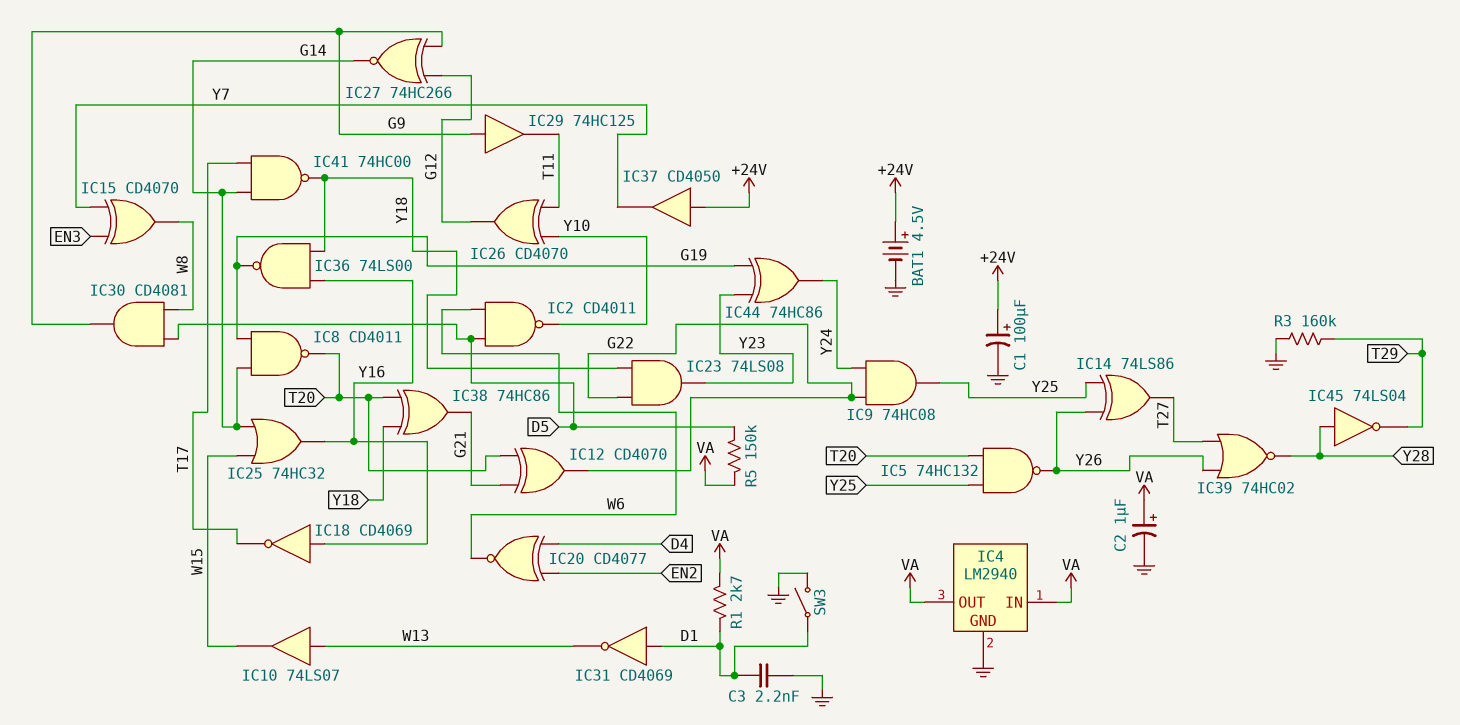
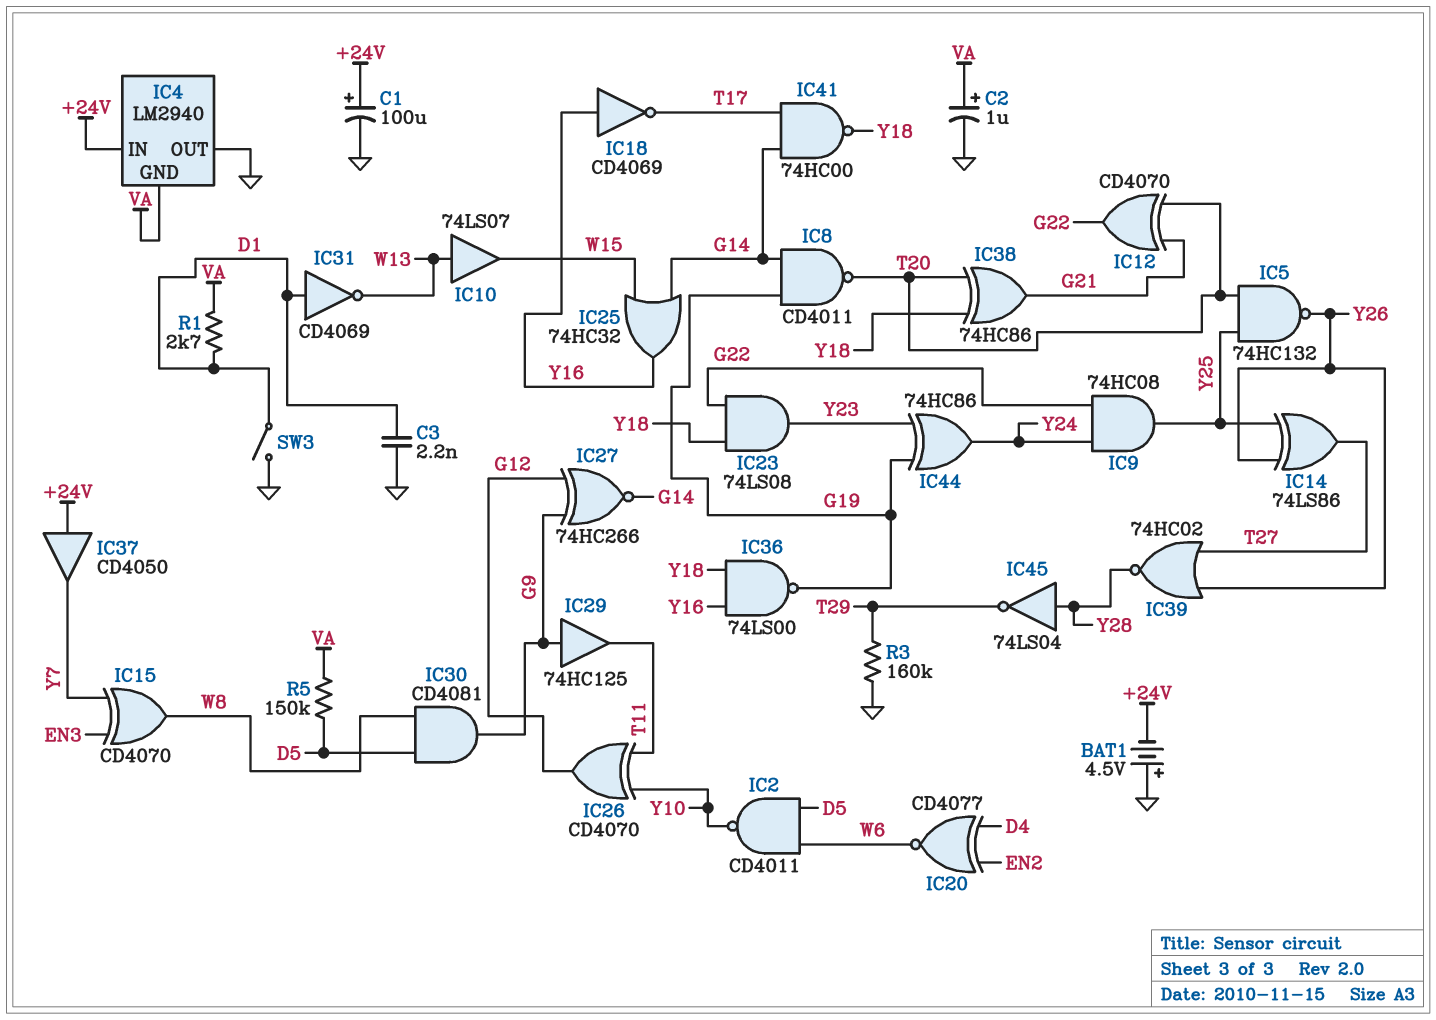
BAT1: 4.5V (plus +24V, minus GND) -> 4.5V (plus GND, minus +24V)
IC4 pin GND: GND -> VA
IC4 pin IN: VA -> +24V
IC4 pin OUT: VA -> GND

